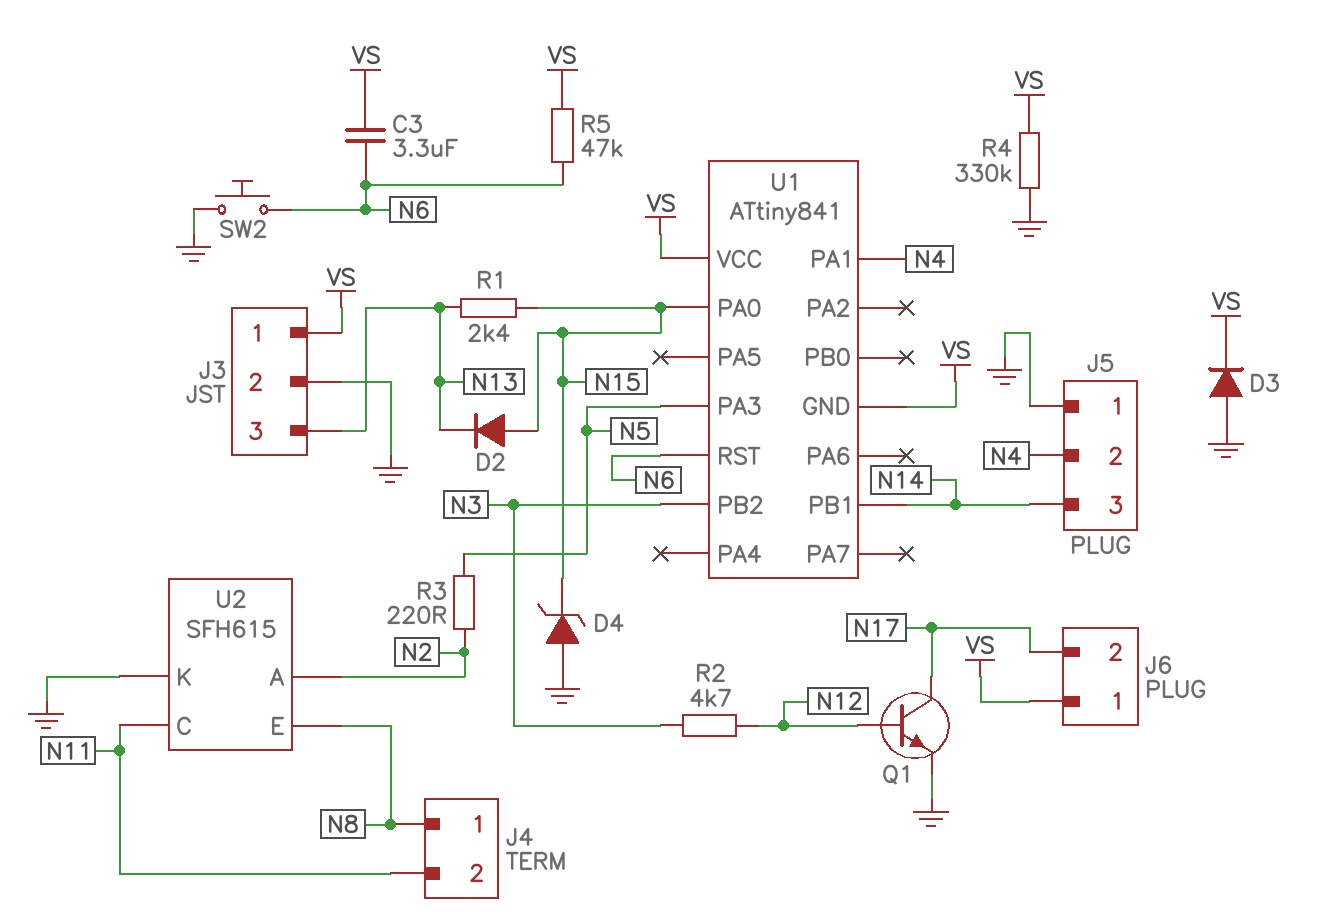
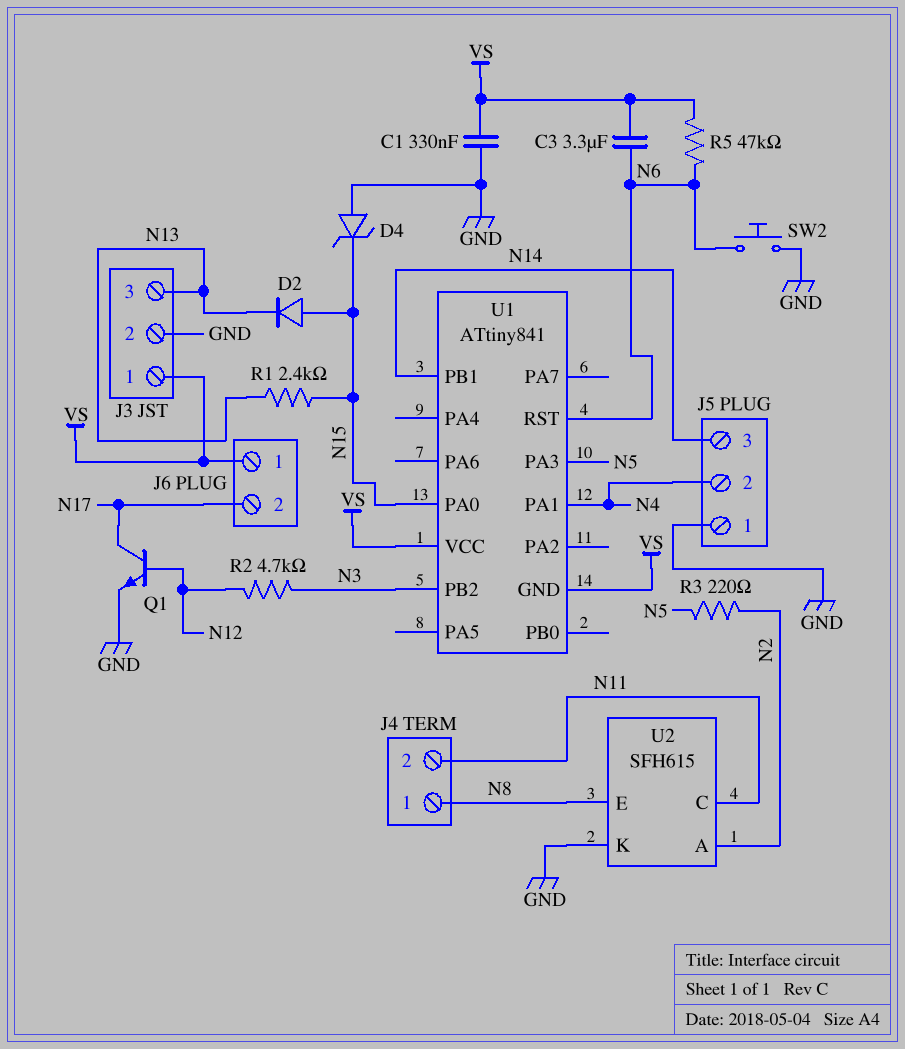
C1: none -> 330nF (GND, VS)
D3: diode (A GND, K VS) -> none
R4: 330k (GND, VS) -> none

